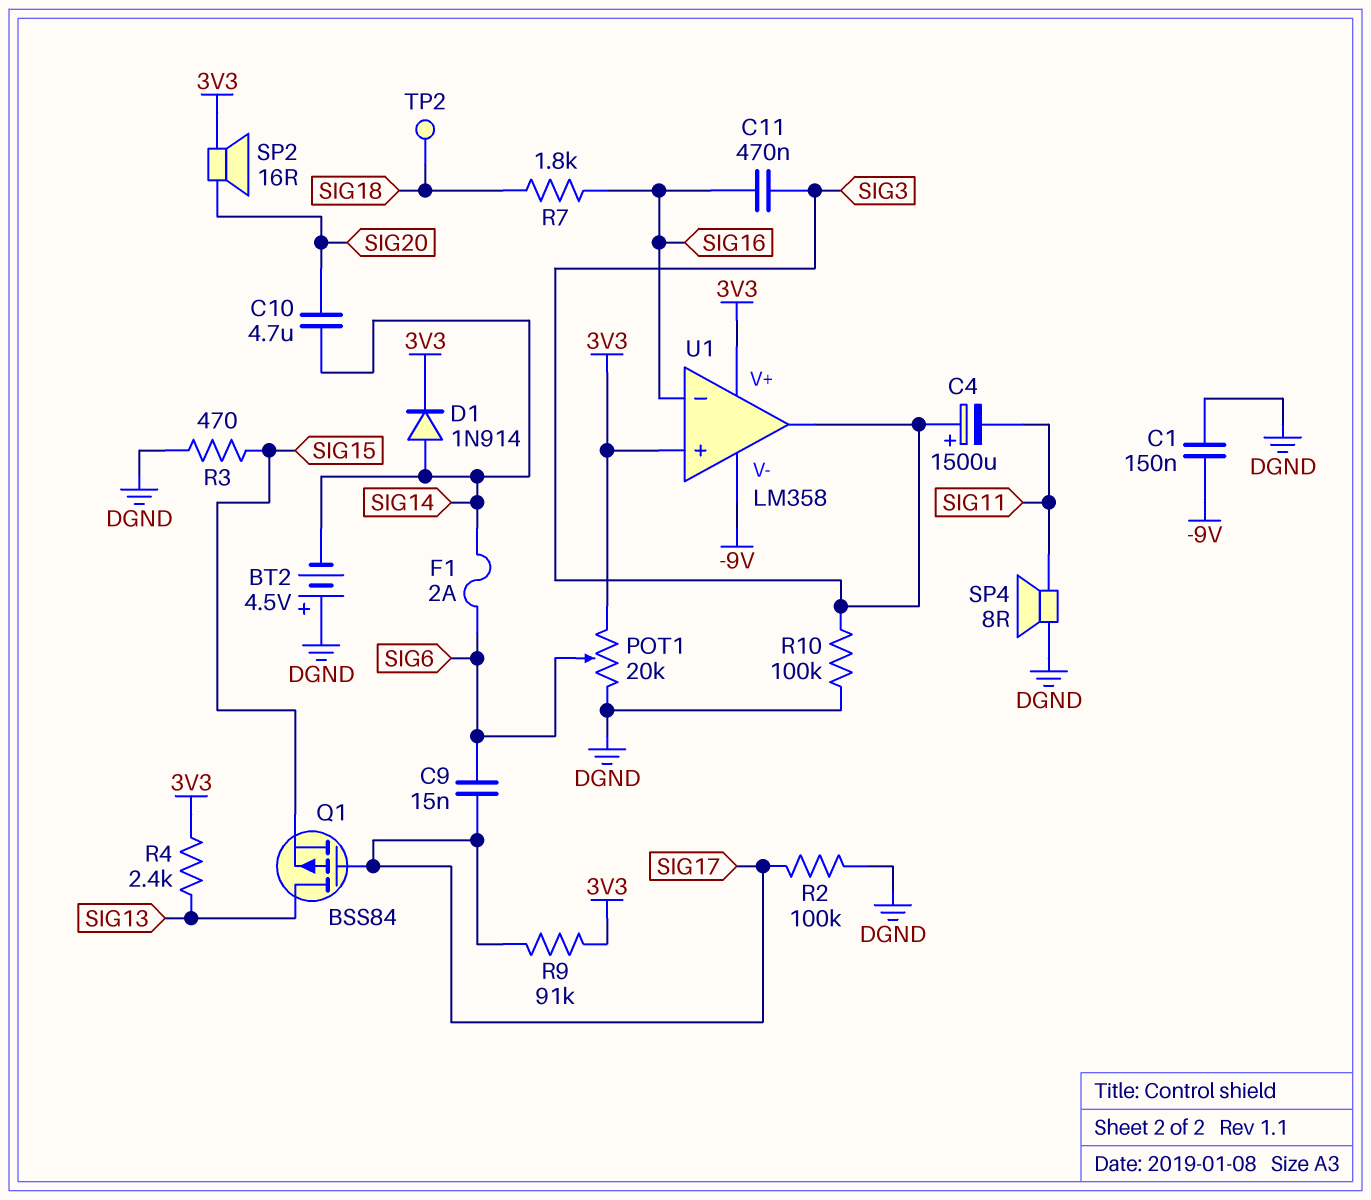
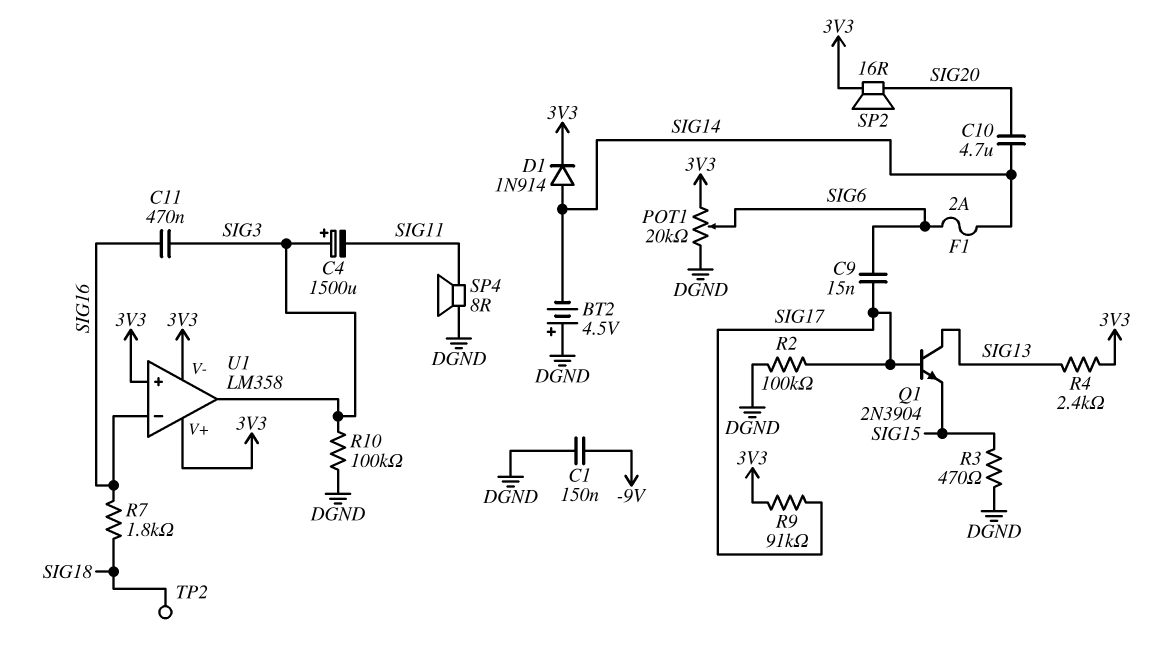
Q1: PMOS BSS84 (G SIG17, D SIG13, S SIG15) -> NPN 2N3904 (B SIG17, C SIG13, E SIG15)
U1 pin V-: -9V -> 3V3

